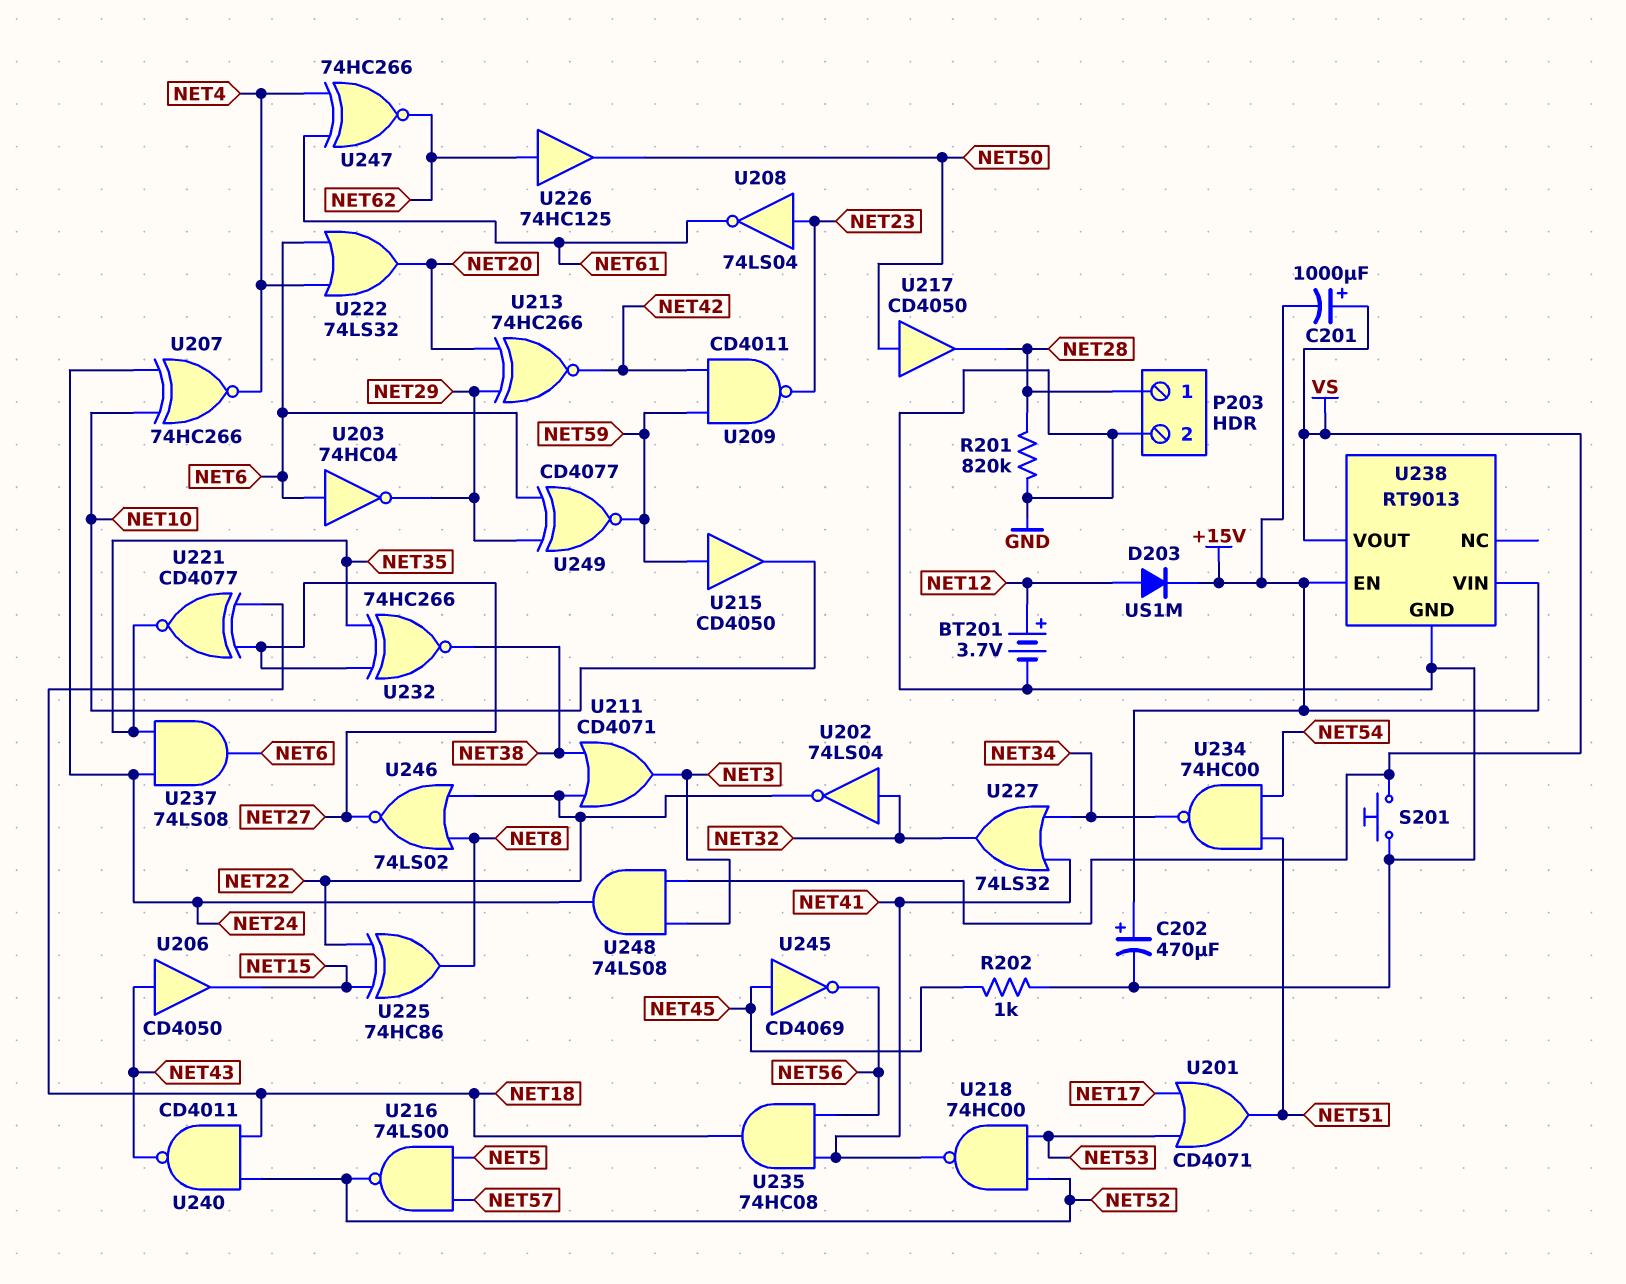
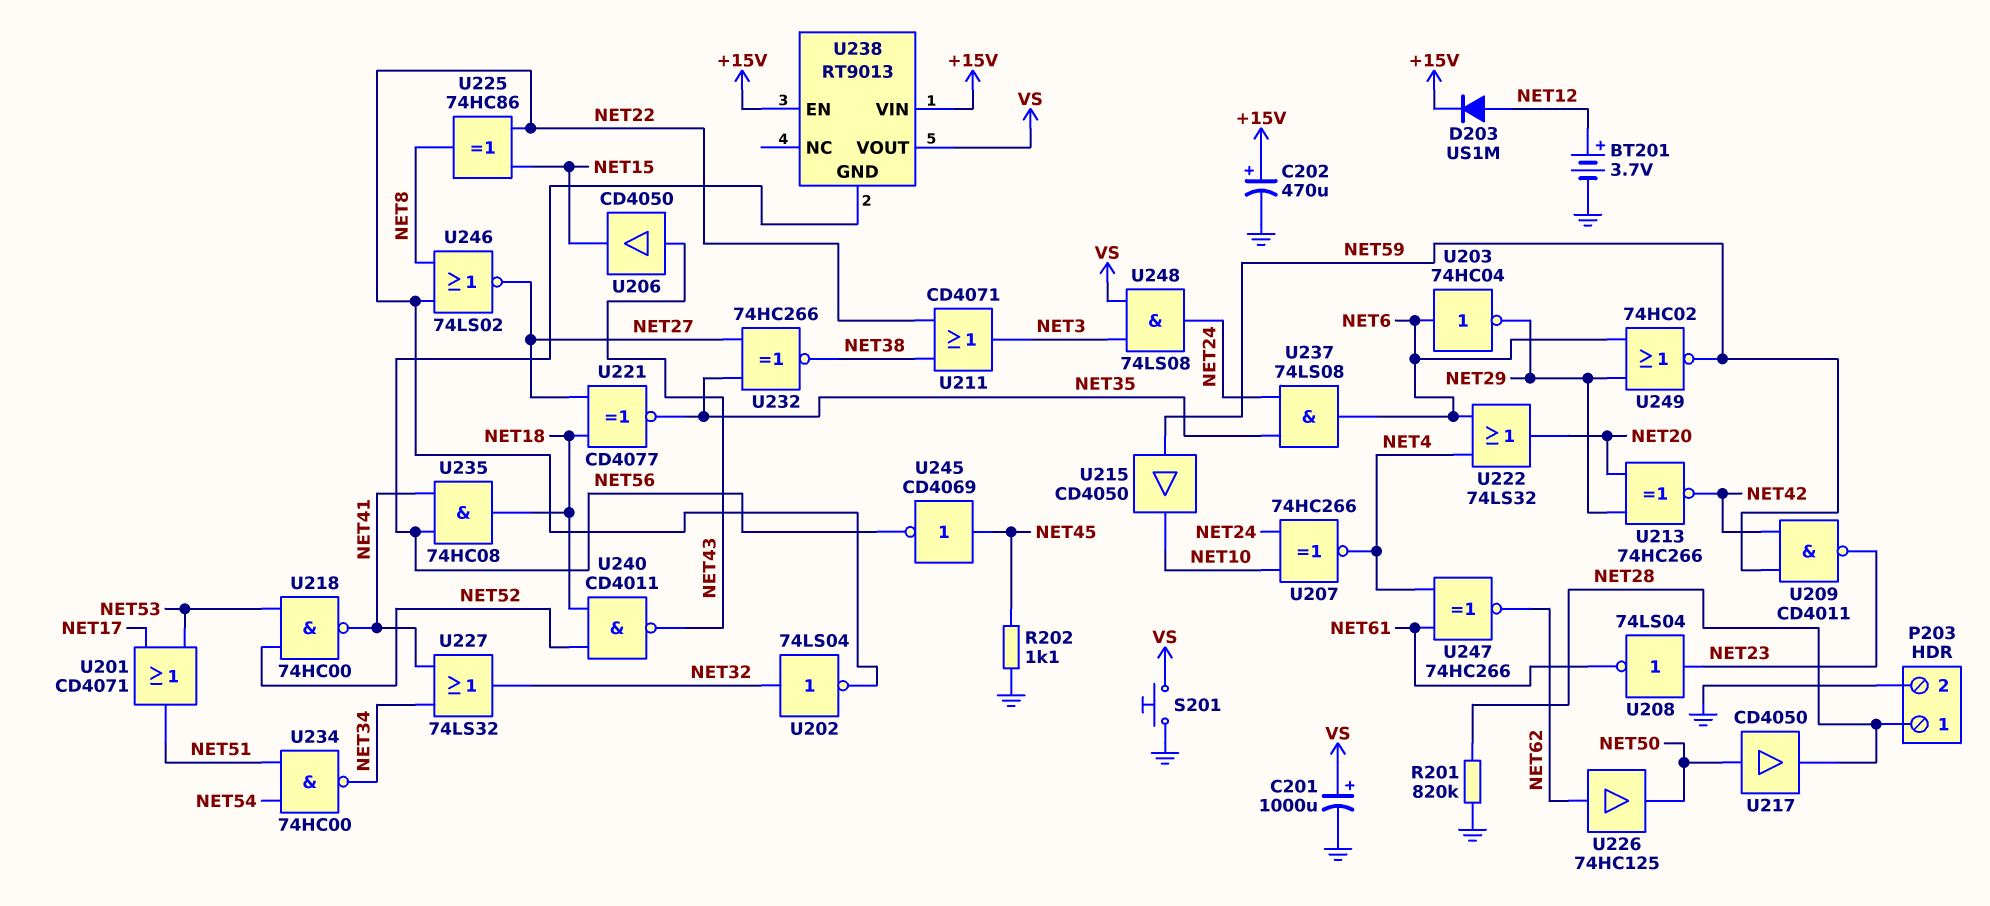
C201: 1000uF (plus VS, minus +15V) -> 1000uF (plus VS, minus GND)
R202: 1k (GND, NET45) -> 1.1k (GND, NET45)
U216: NAND 74LS00 (in NET5, in NET57, out NET52) -> none
U238 pin GND: GND -> NET56
U249: XNOR CD4077 (in NET6, in NET29, out NET59) -> NOR 74HC02 (in NET6, in NET29, out NET59)

